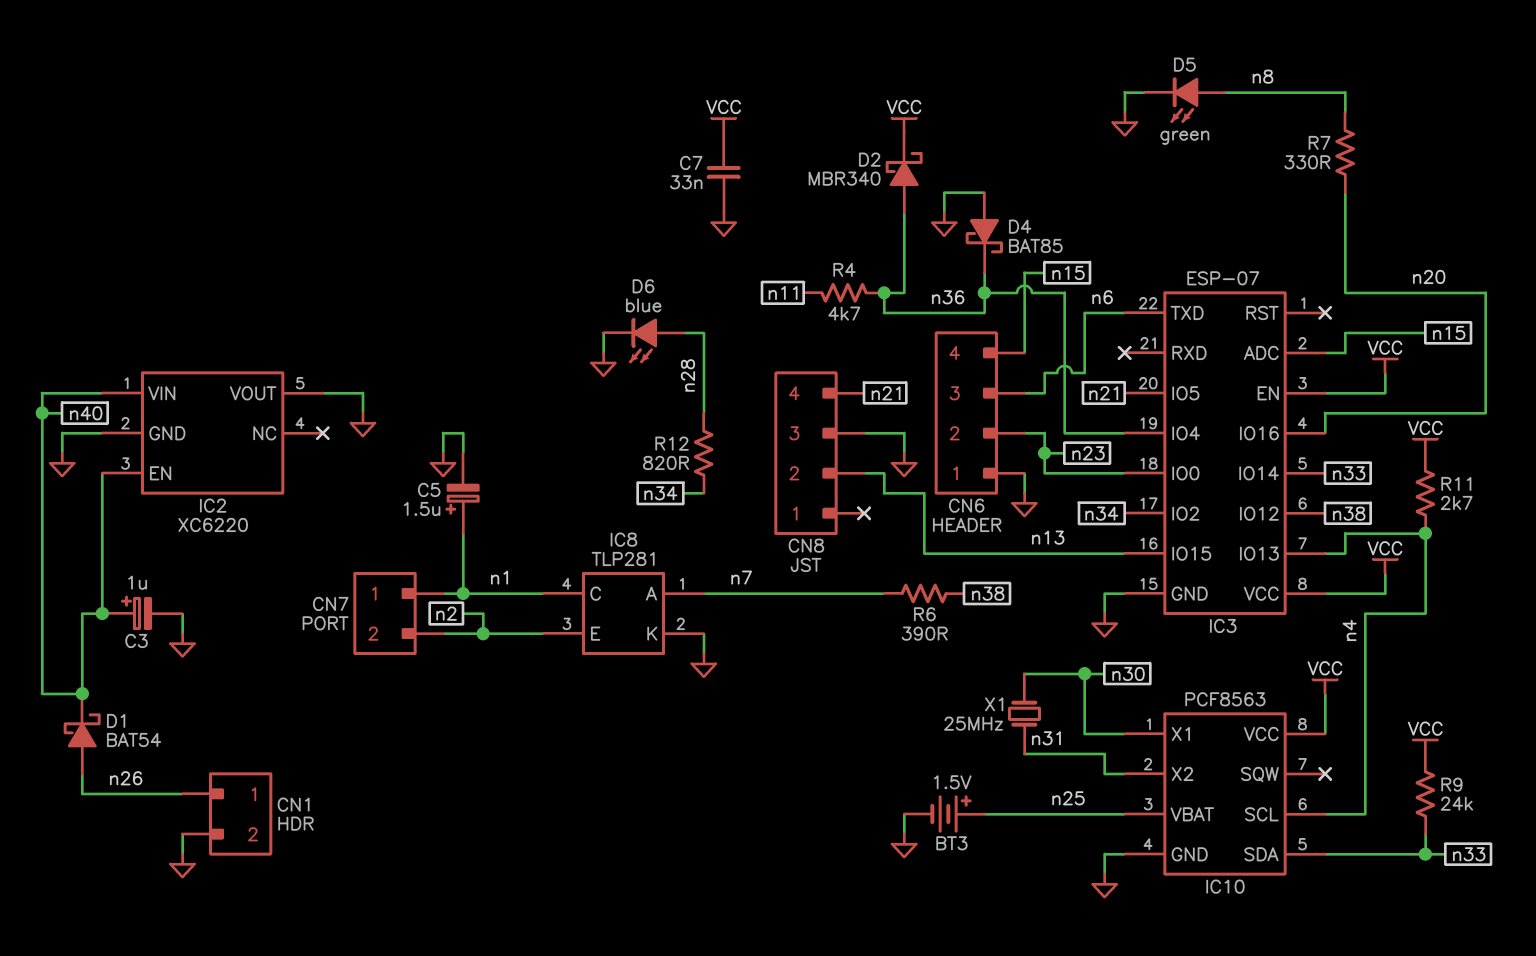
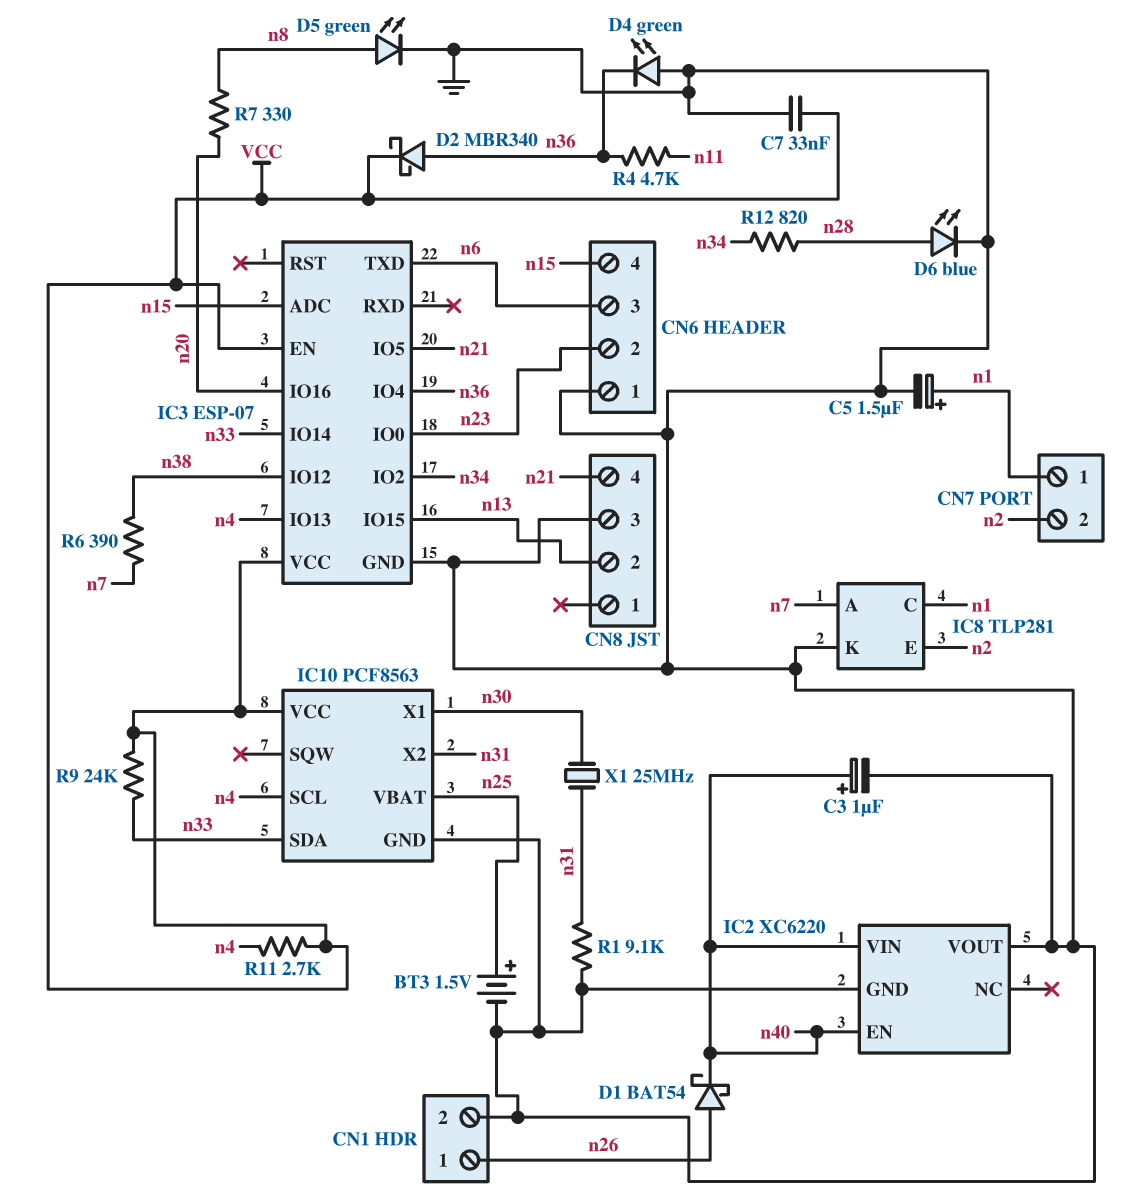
D4: schottky BAT85 (A GND, K n36) -> LED green (A GND, K n36)
R1: none -> 9.1k (GND, n31)

